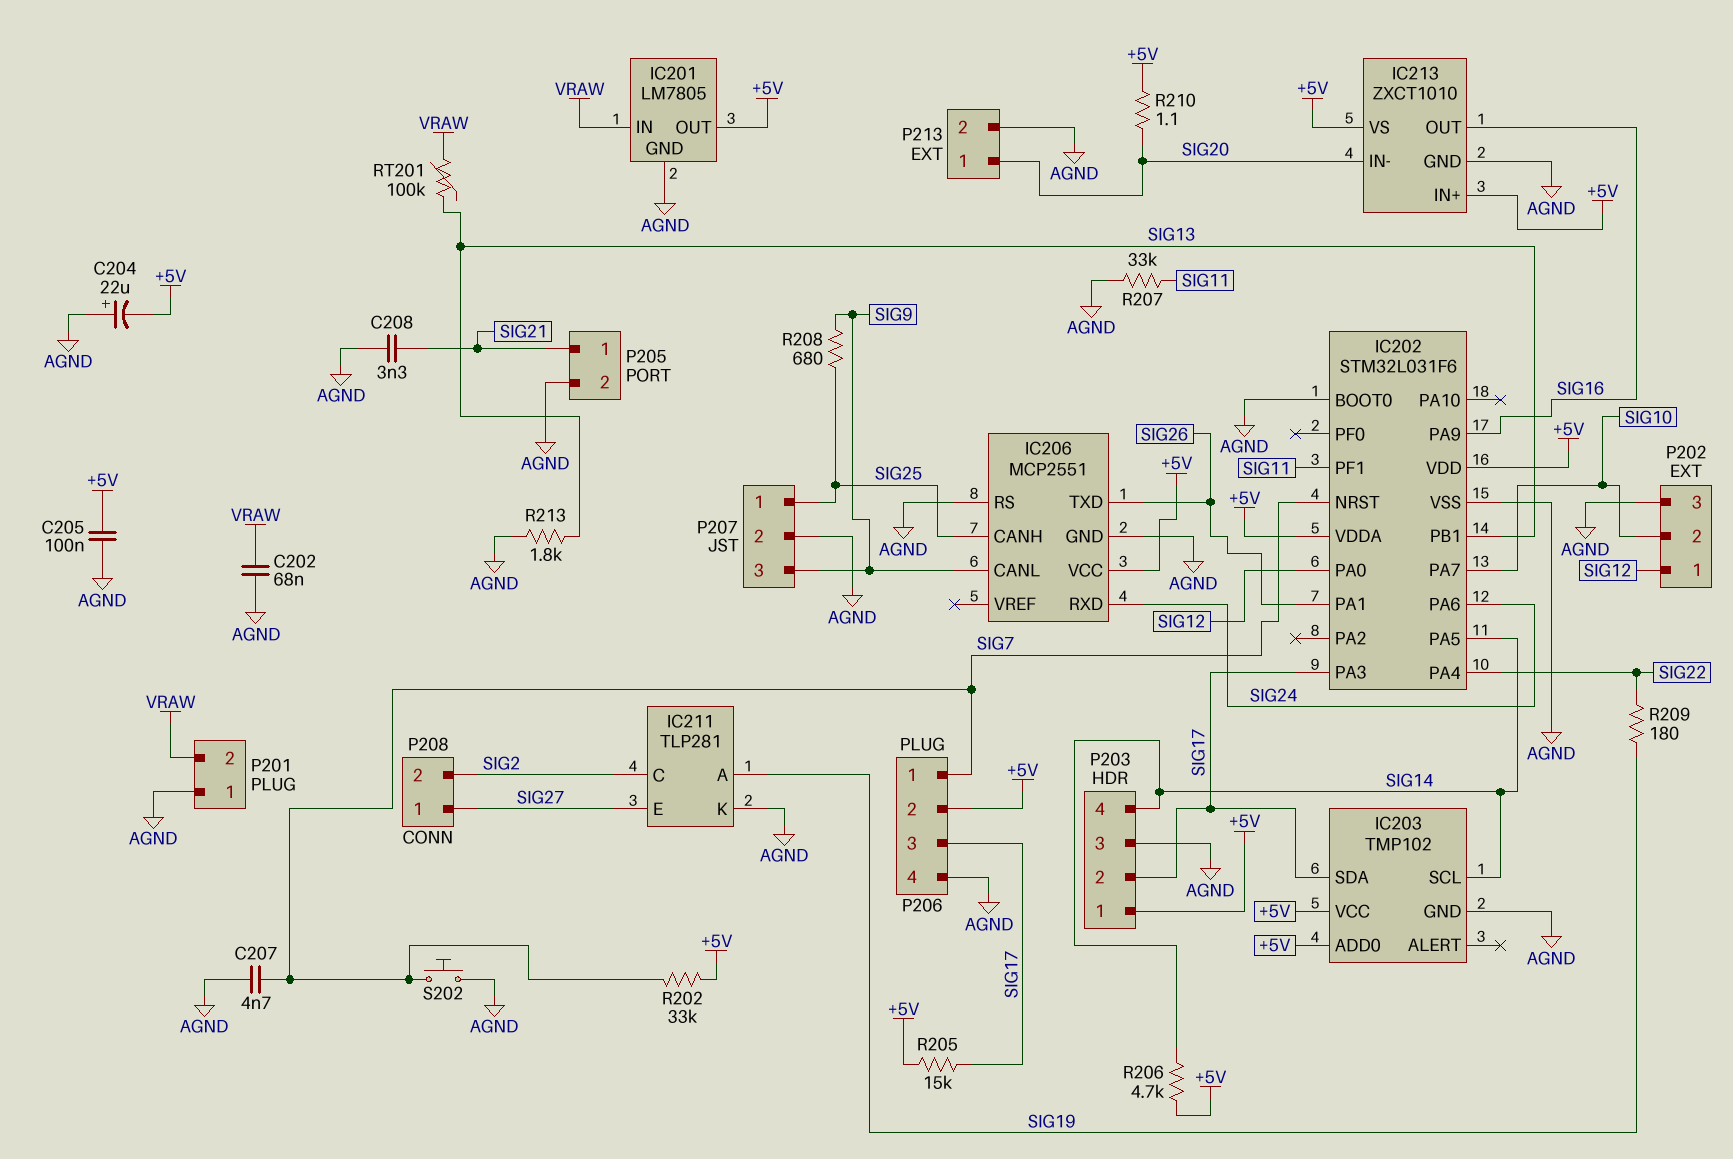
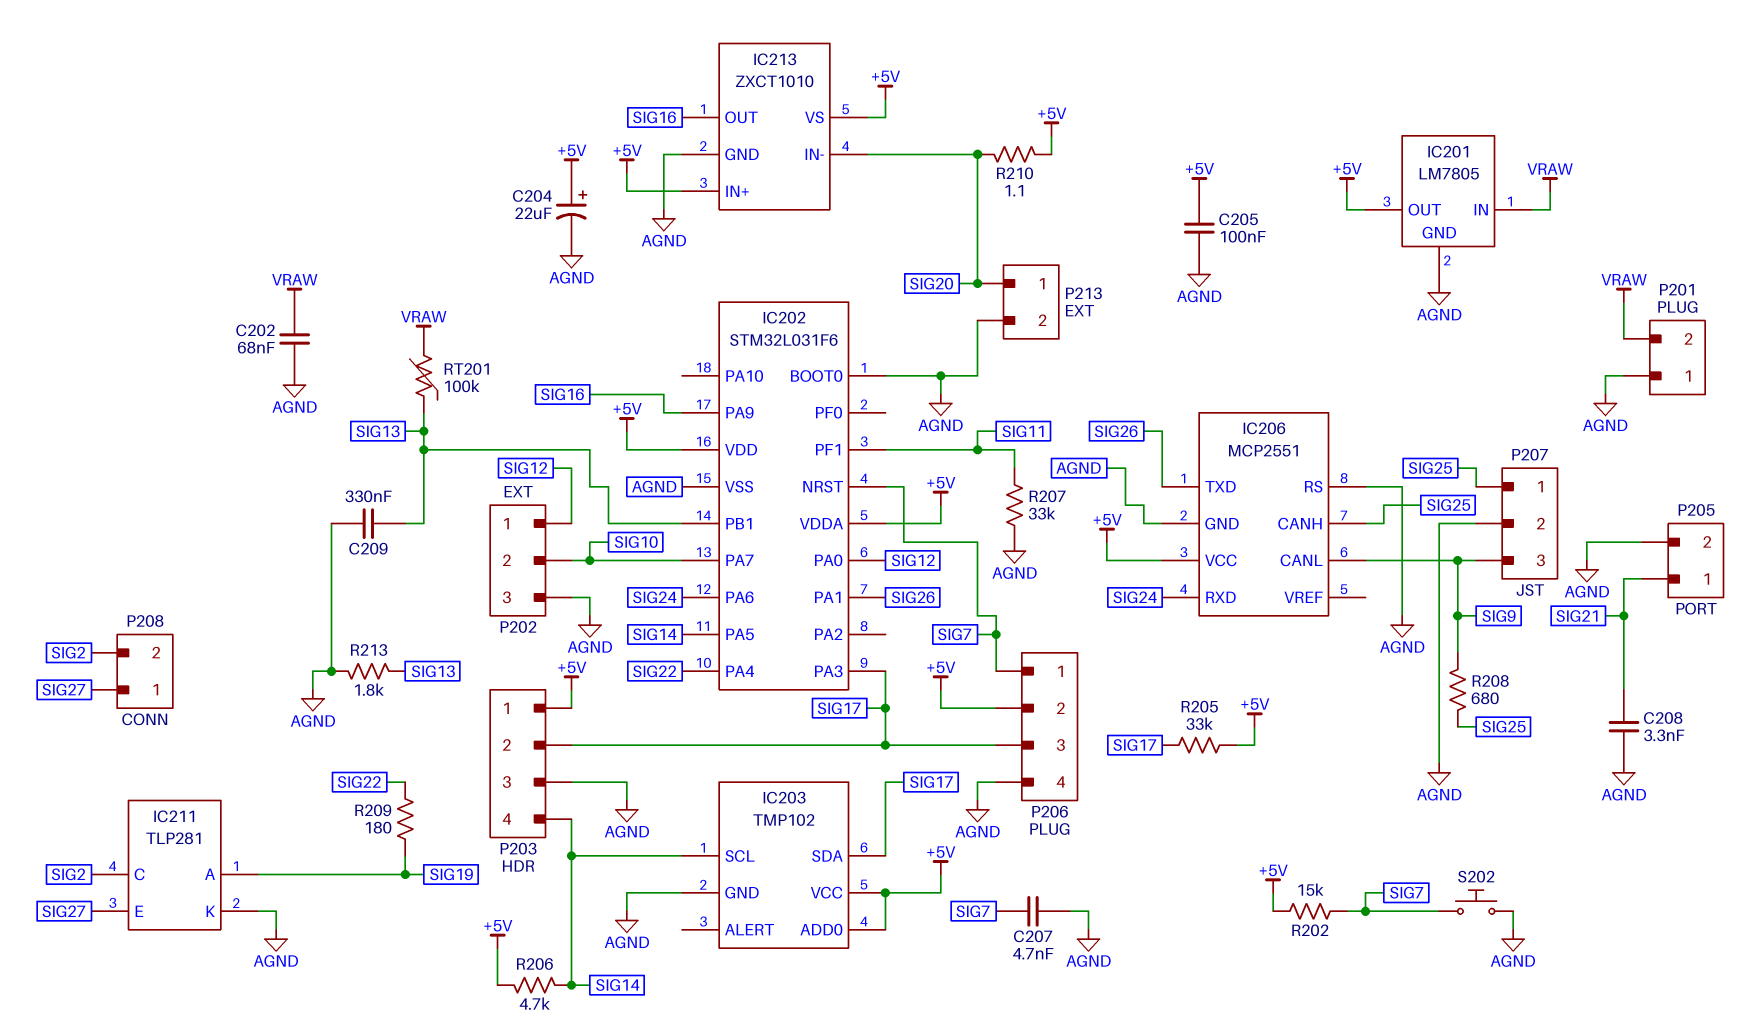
C204: 22uF (plus AGND, minus +5V) -> 22uF (plus +5V, minus AGND)
C209: none -> 330nF (AGND, SIG13)
R202: 33k (+5V, SIG7) -> 15k (+5V, SIG7)
R205: 15k (+5V, SIG17) -> 33k (+5V, SIG17)

